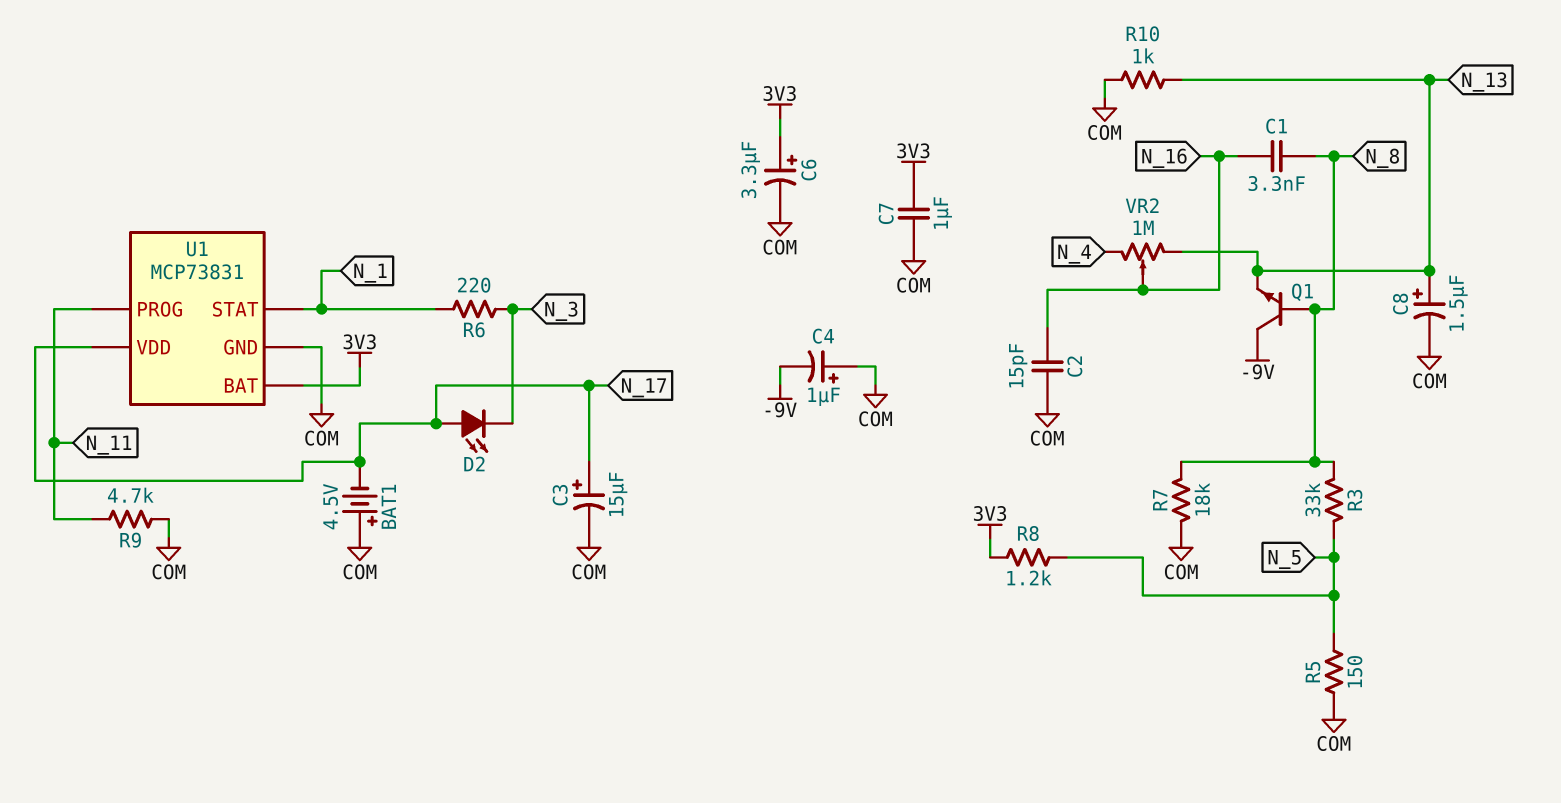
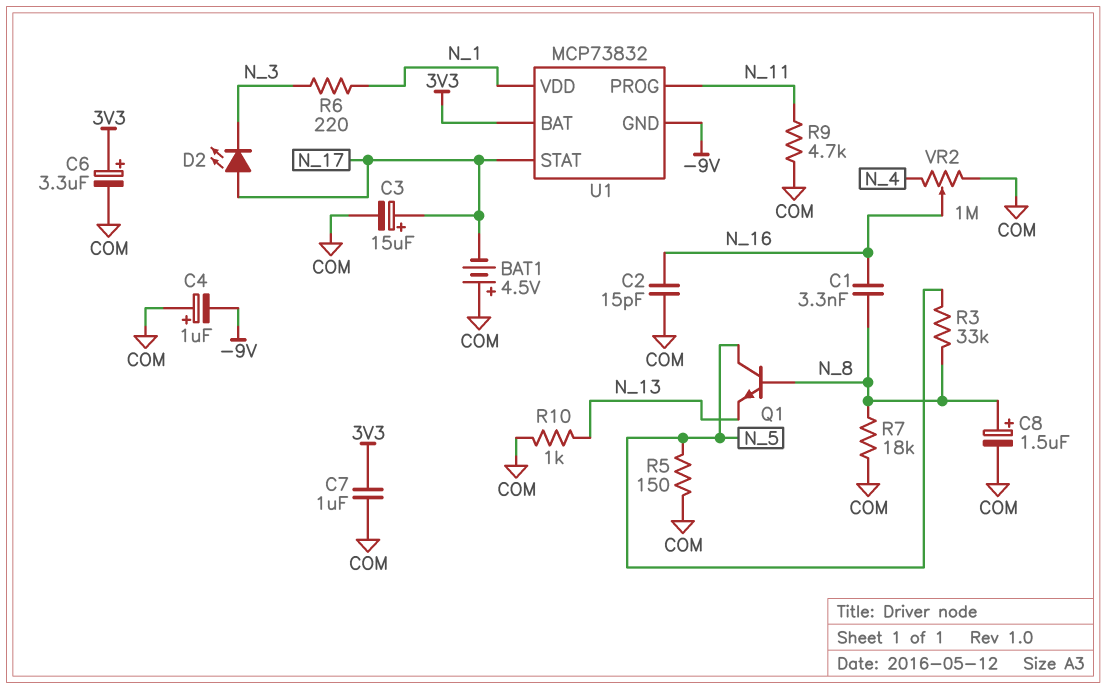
C8: 1.5uF (plus N_13, minus COM) -> 1.5uF (plus N_8, minus COM)
Q1: NPN (B N_8, C -9V, E N_13) -> NPN (B N_8, C N_5, E N_13)
R8: 1.2k (3V3, N_5) -> none
U1: MCP73831 -> MCP73832
U1 pin GND: COM -> -9V
U1 pin STAT: N_1 -> N_17
U1 pin VDD: N_17 -> N_1
VR2: 1M (N_4, N_13, wiper N_16) -> 1M (COM, N_4, wiper N_16)

